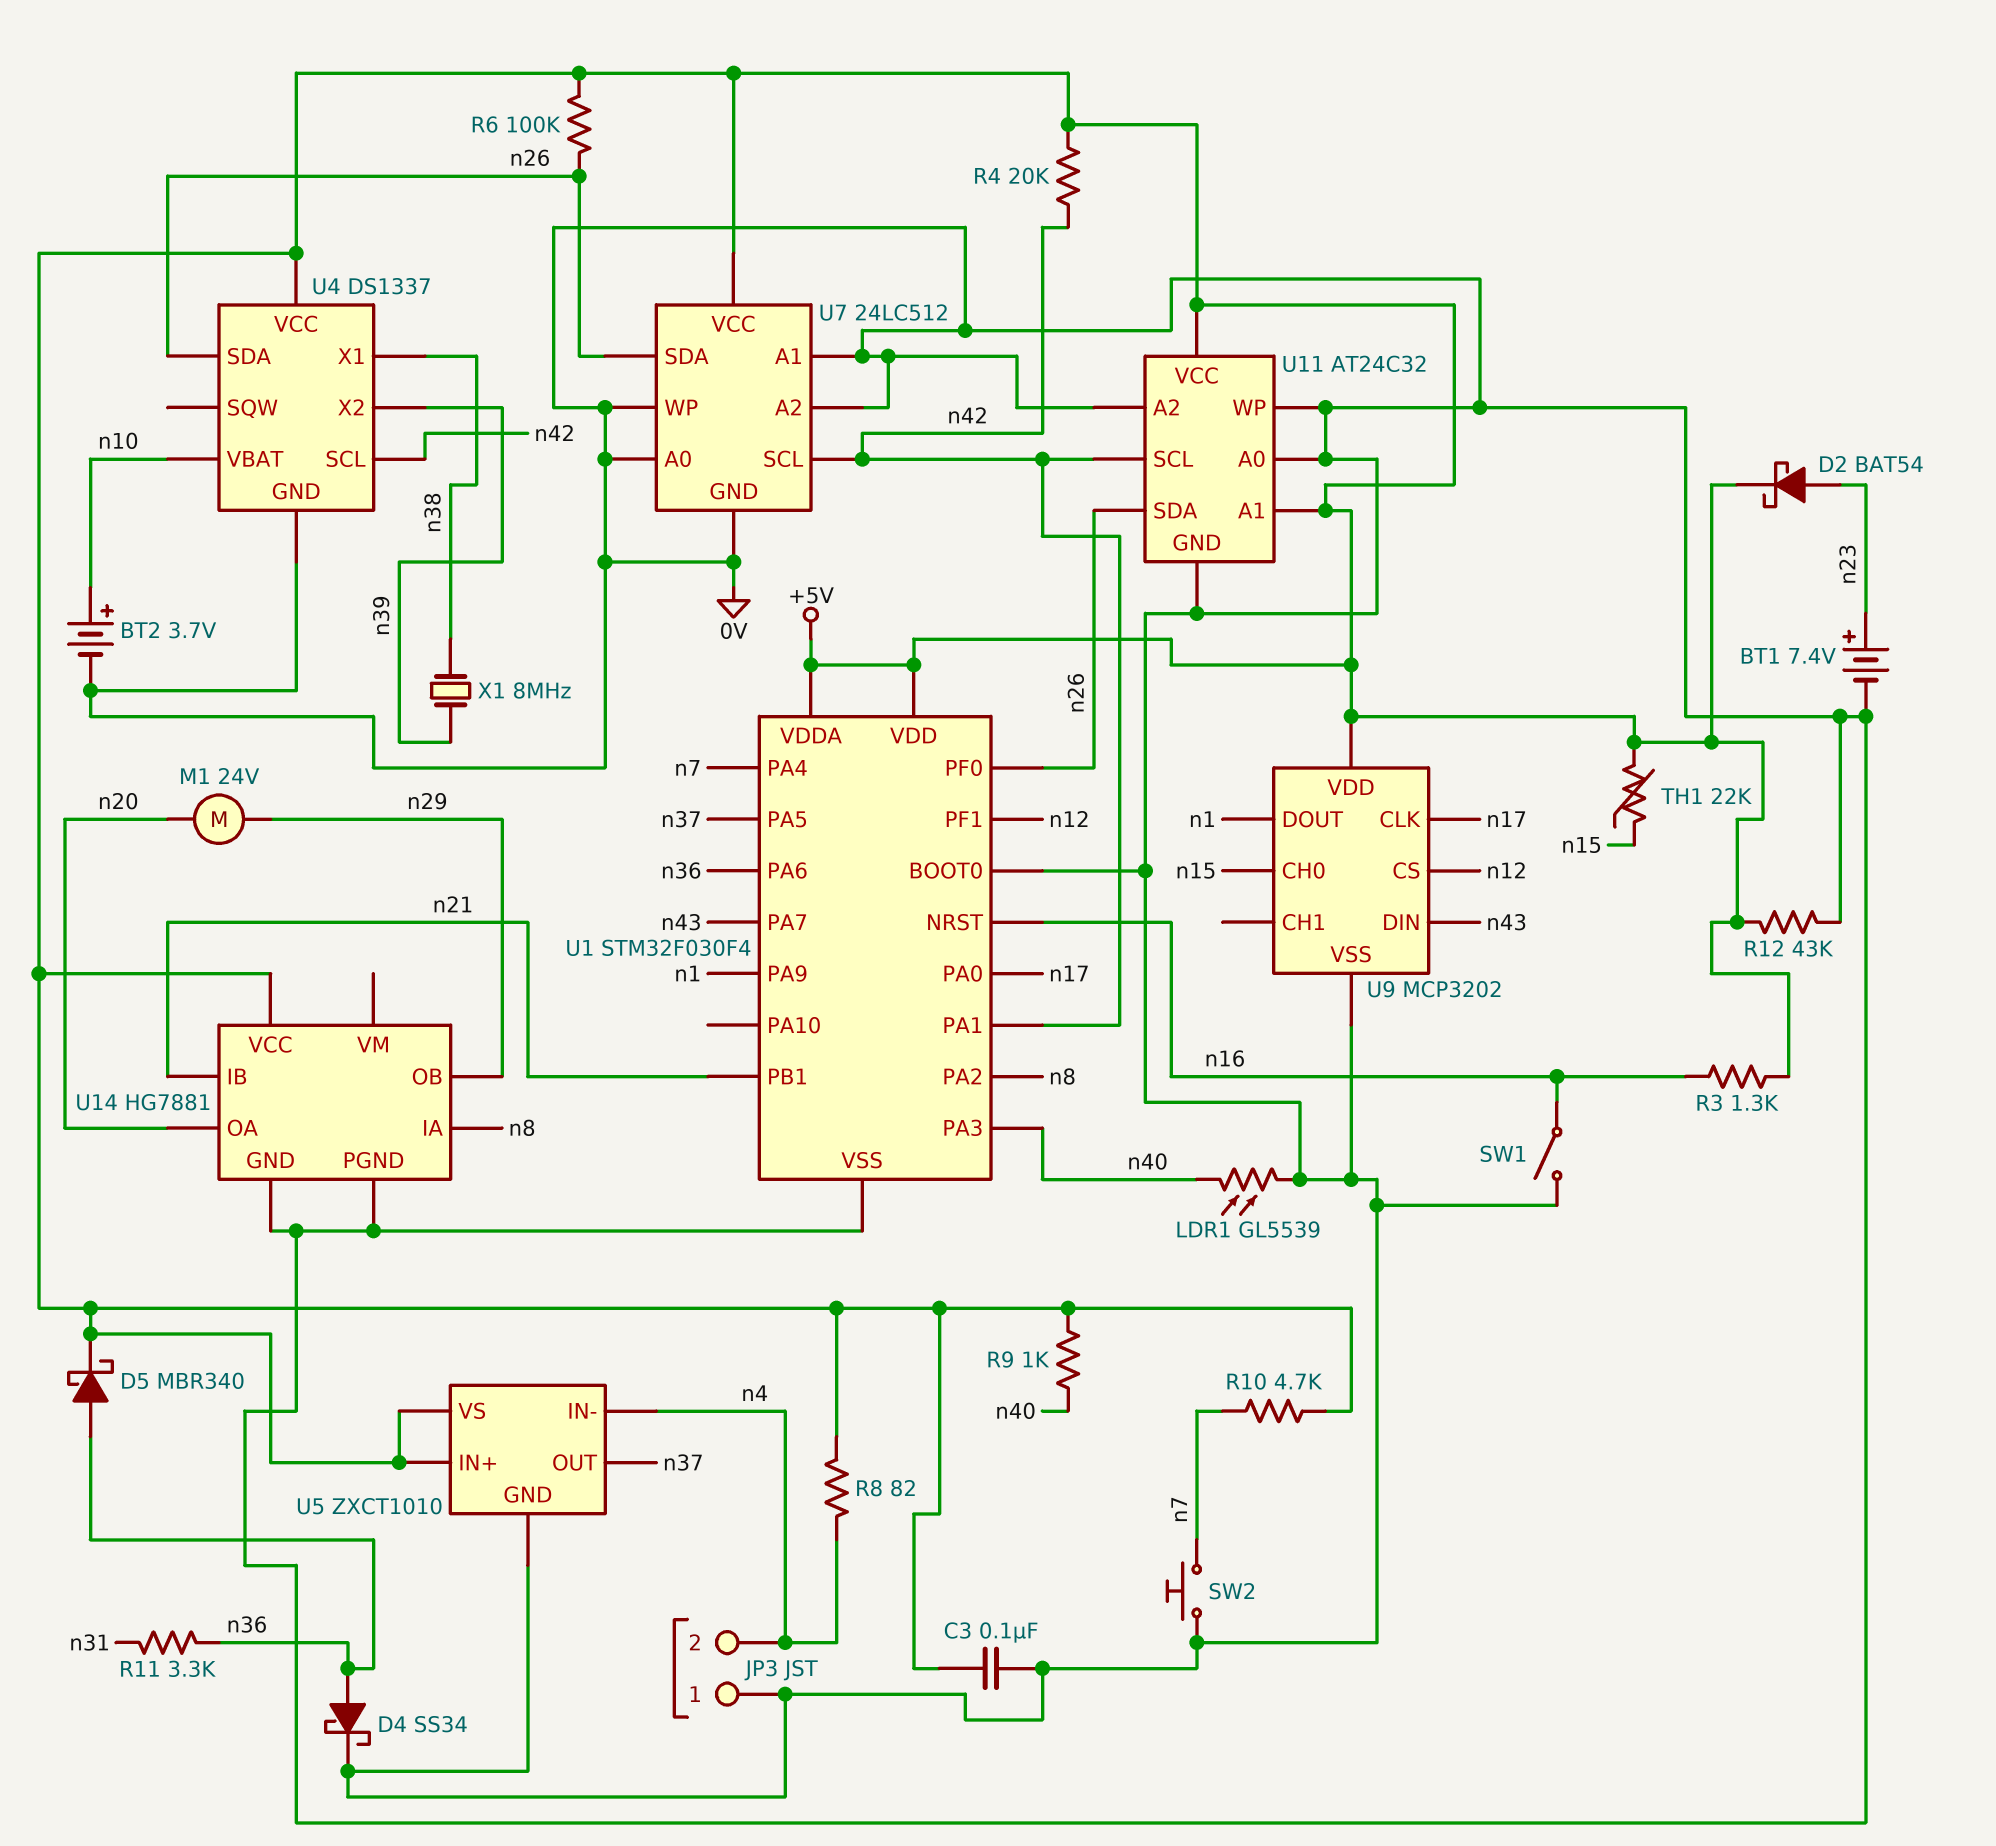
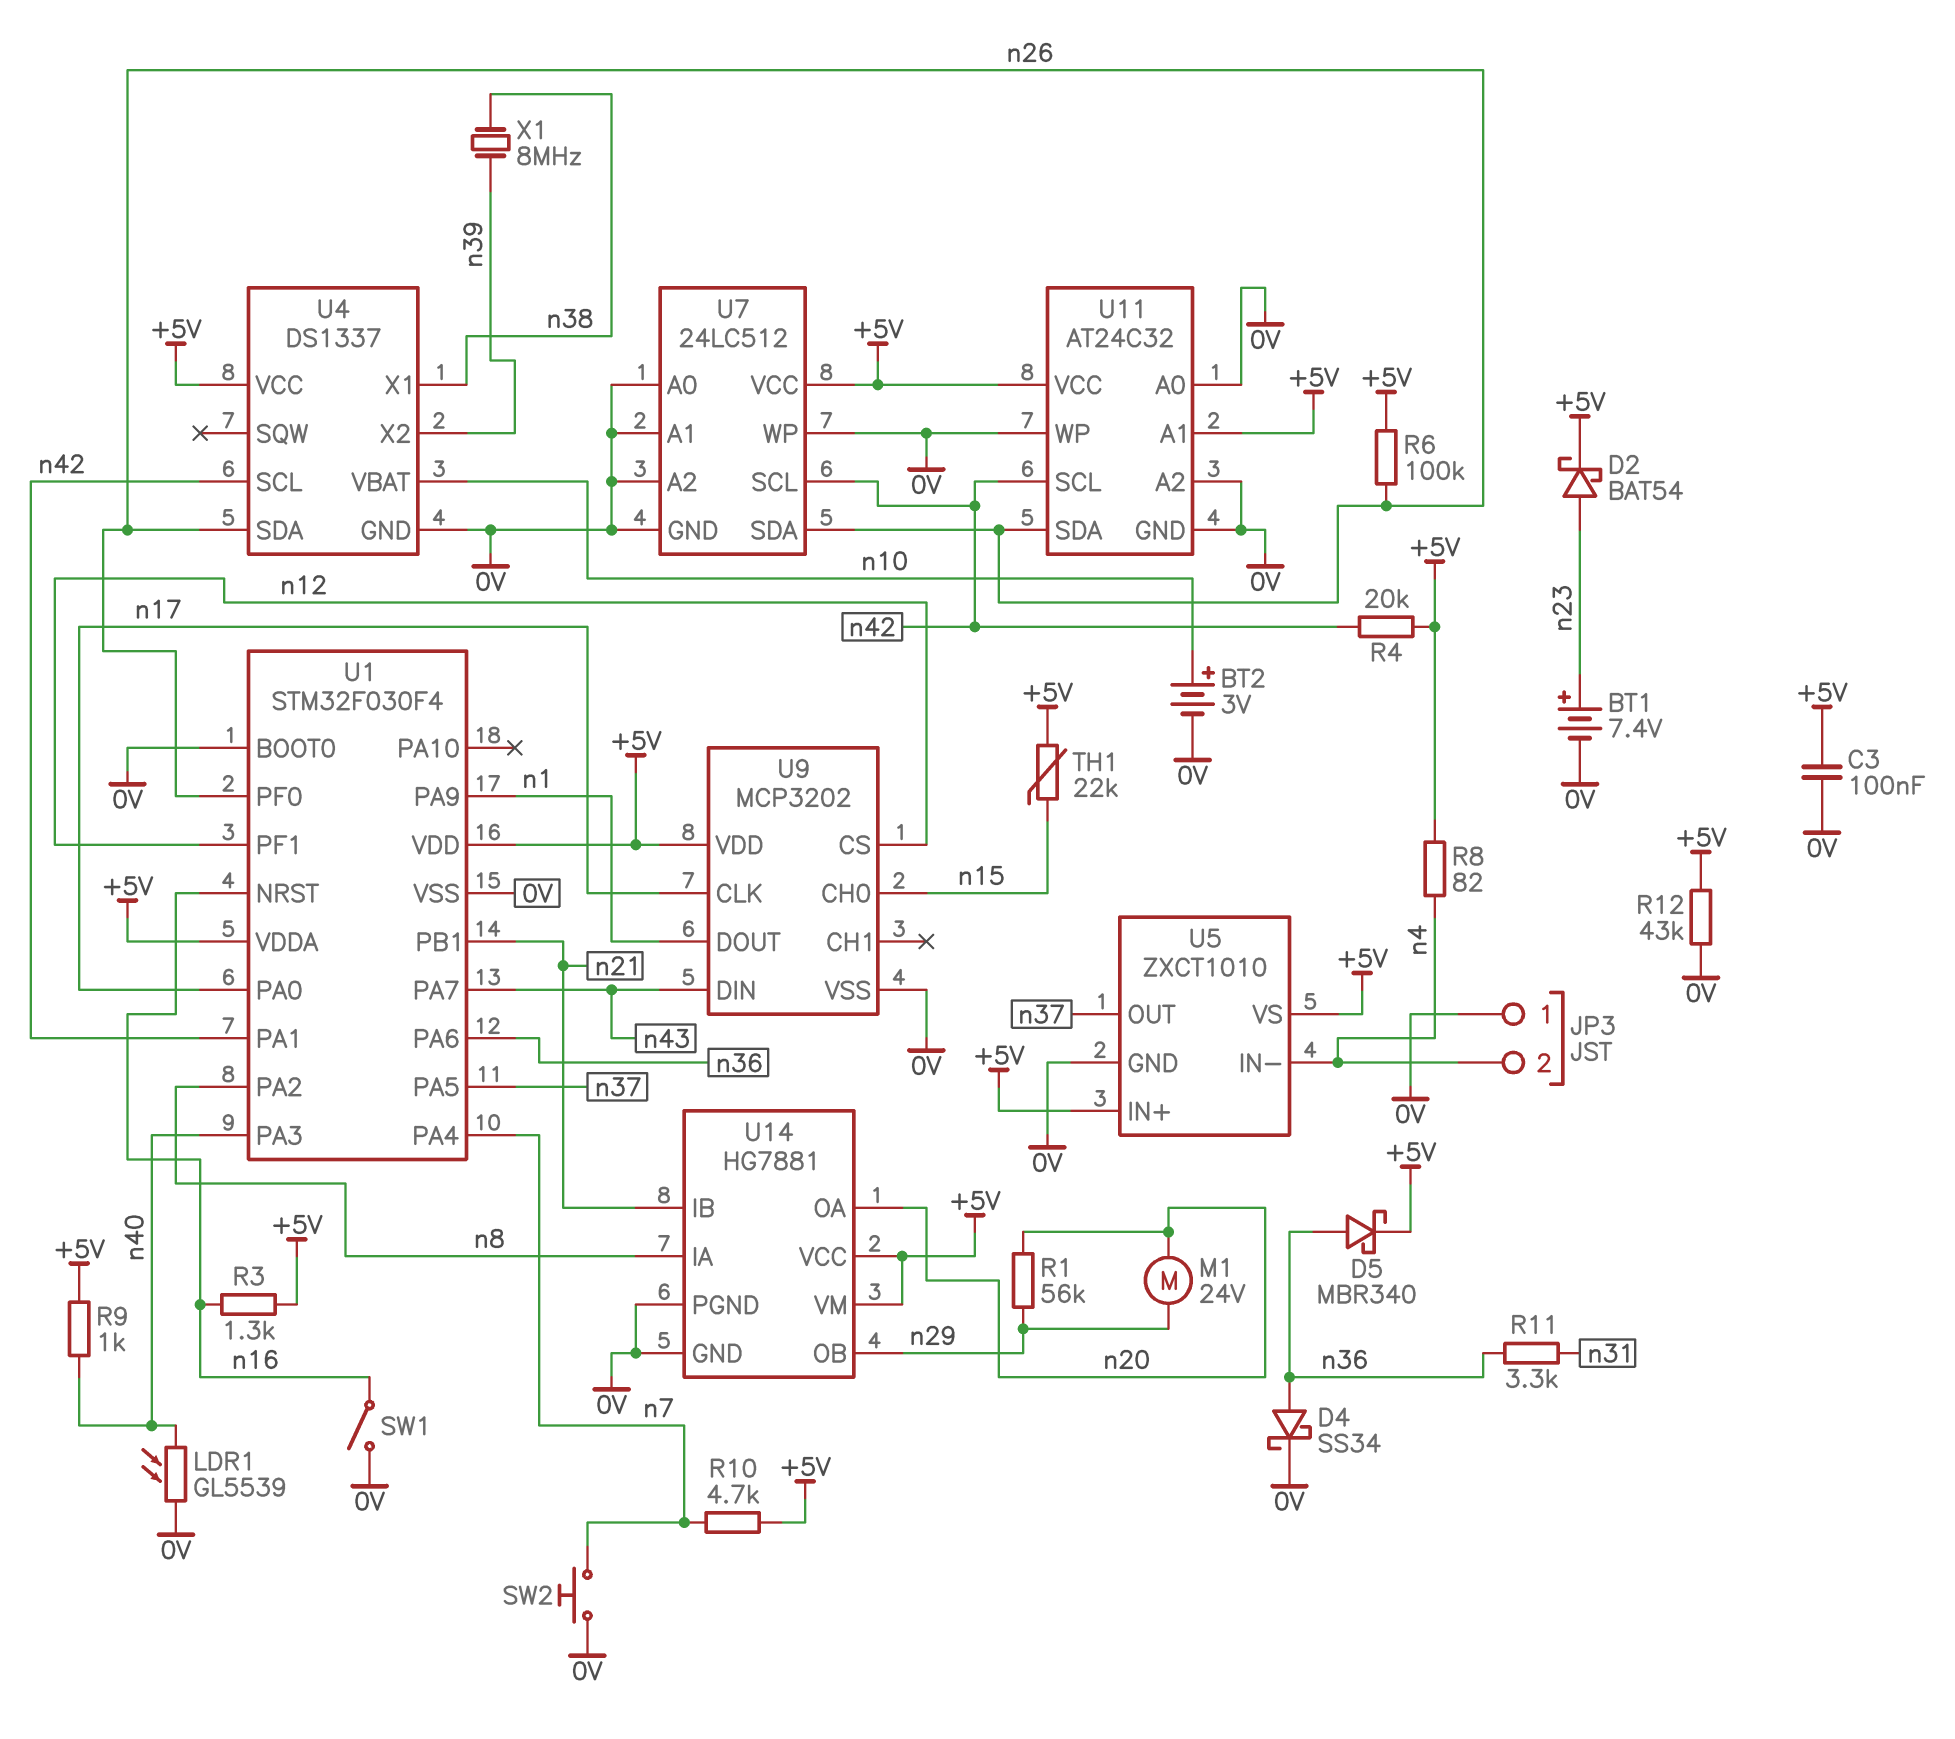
BT2: 3.7V (plus n10, minus 0V) -> 3V (plus n10, minus 0V)
R1: none -> 56k (n20, n29)
U14 pin VM: none -> +5V

